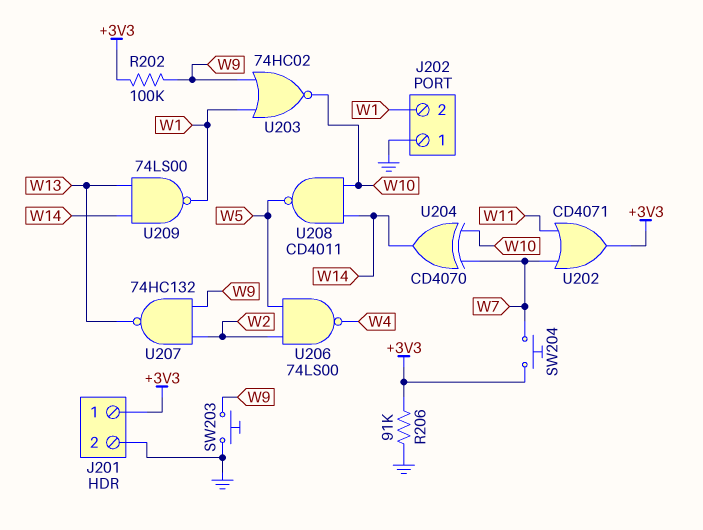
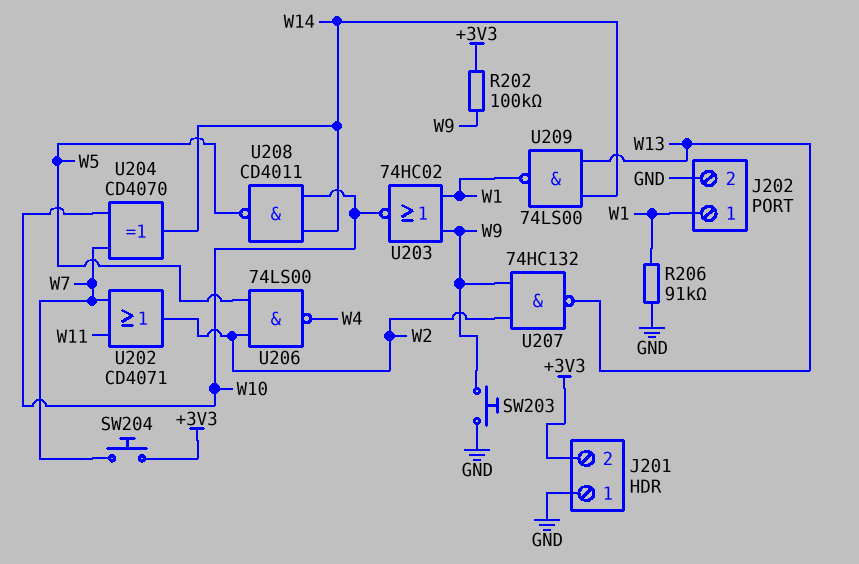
J201 pin 1: +3V3 -> GND
J201 pin 2: GND -> +3V3
J202 pin 1: GND -> W1
J202 pin 2: W1 -> GND
R206: 91k (+3V3, GND) -> 91k (GND, W1)
U202: OR CD4071 (in W7, in W11, out +3V3) -> OR CD4071 (in W7, in W11, out W2)

